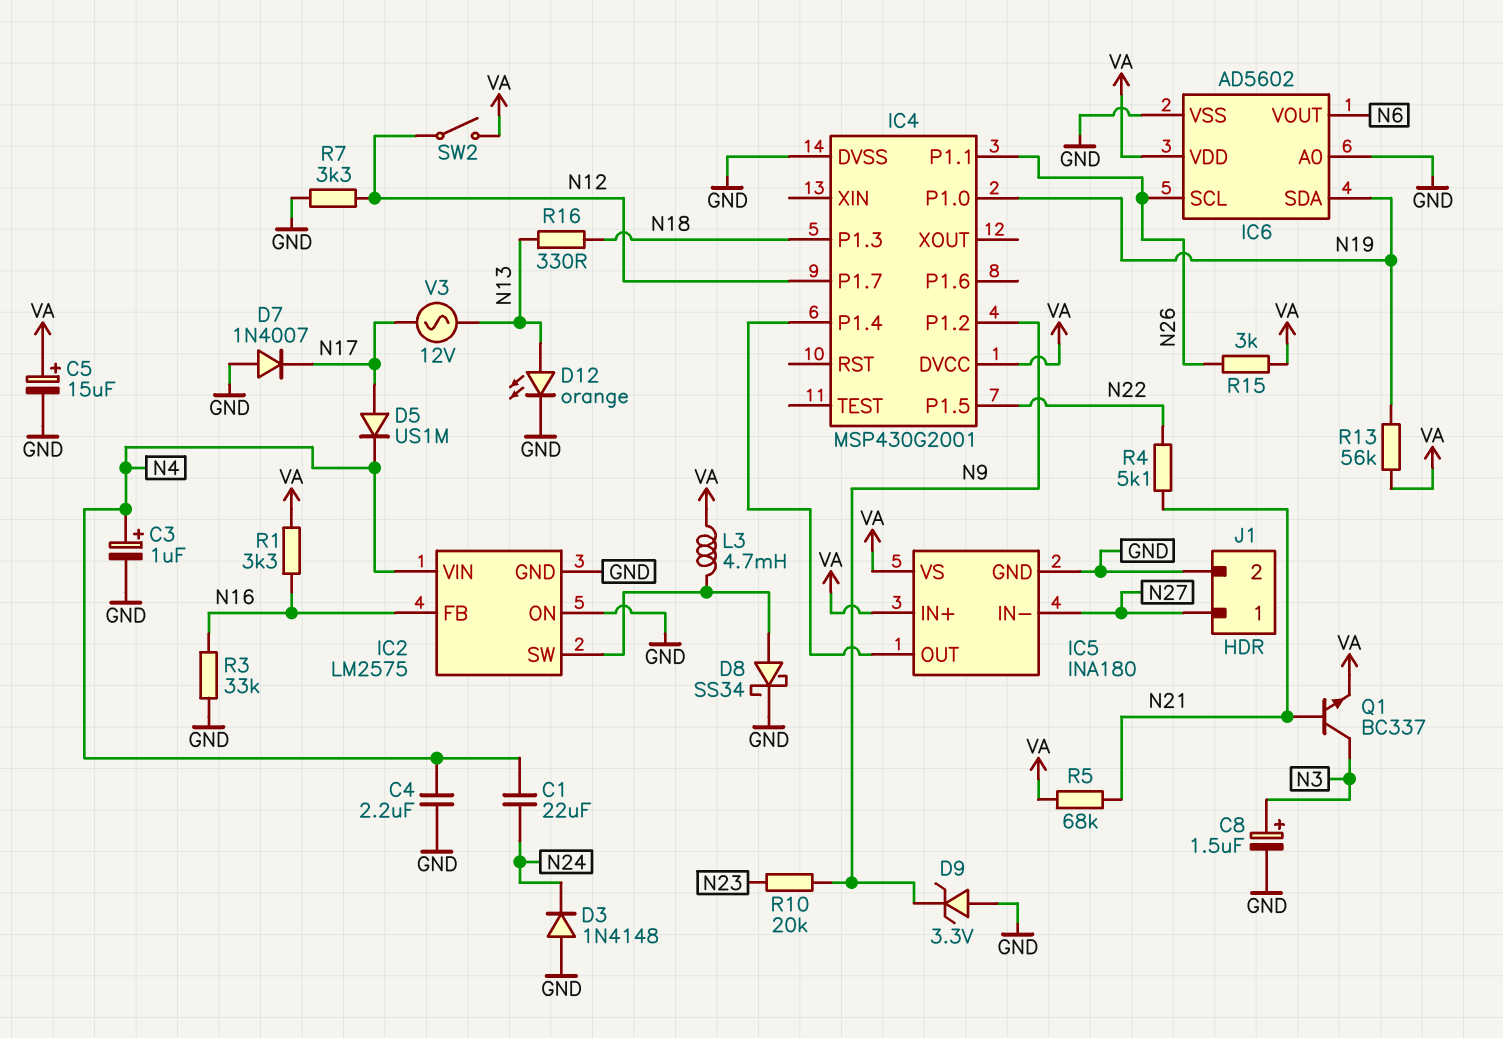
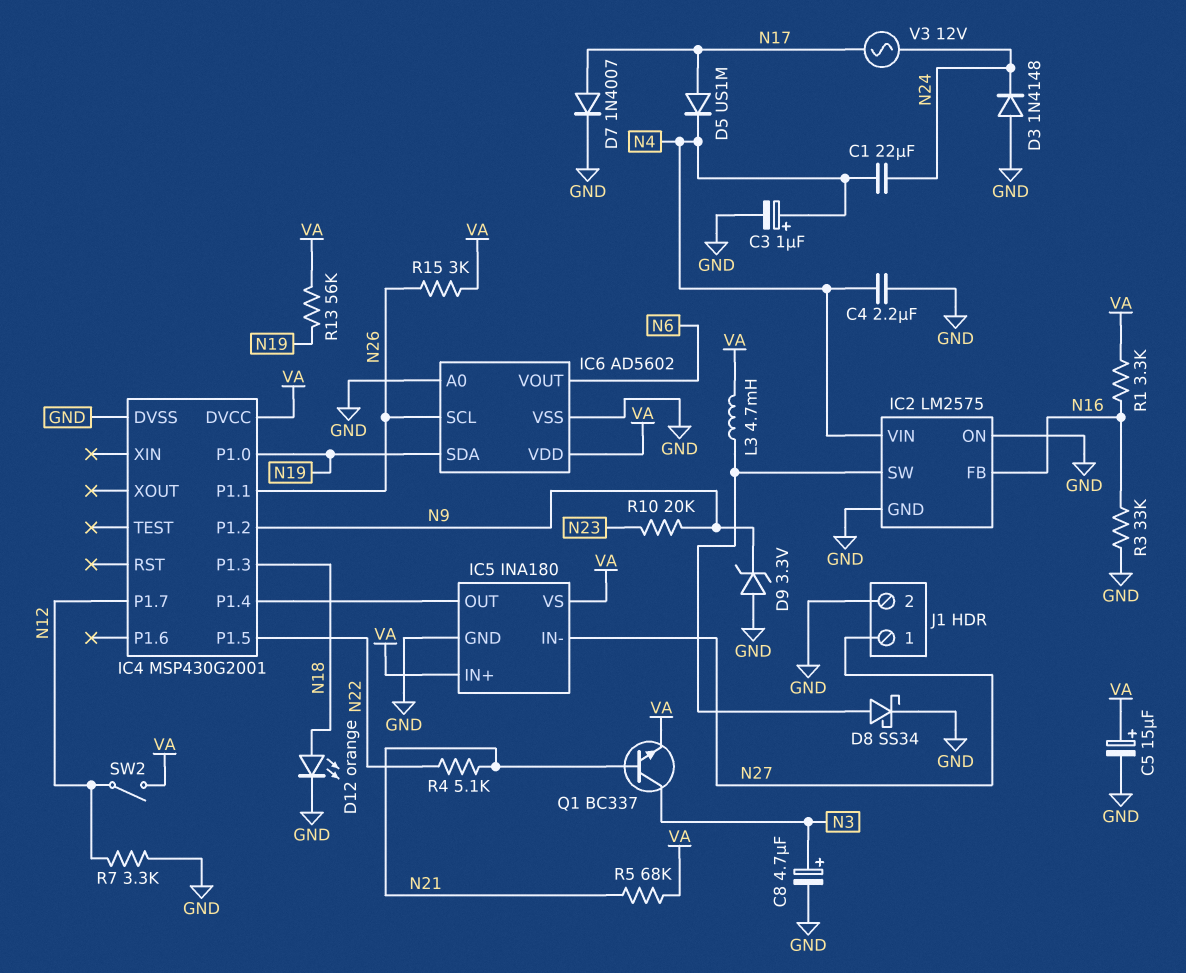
C8: 1.5uF (plus N3, minus GND) -> 4.7uF (plus N3, minus GND)
D7: diode 1N4007 (A GND, K N17) -> diode 1N4007 (A N17, K GND)
D12: LED orange (A N13, K GND) -> LED orange (A N18, K GND)
R16: 330 (N13, N18) -> none
V3: AC 12V (N13, N17) -> AC 12V (N17, N24)

